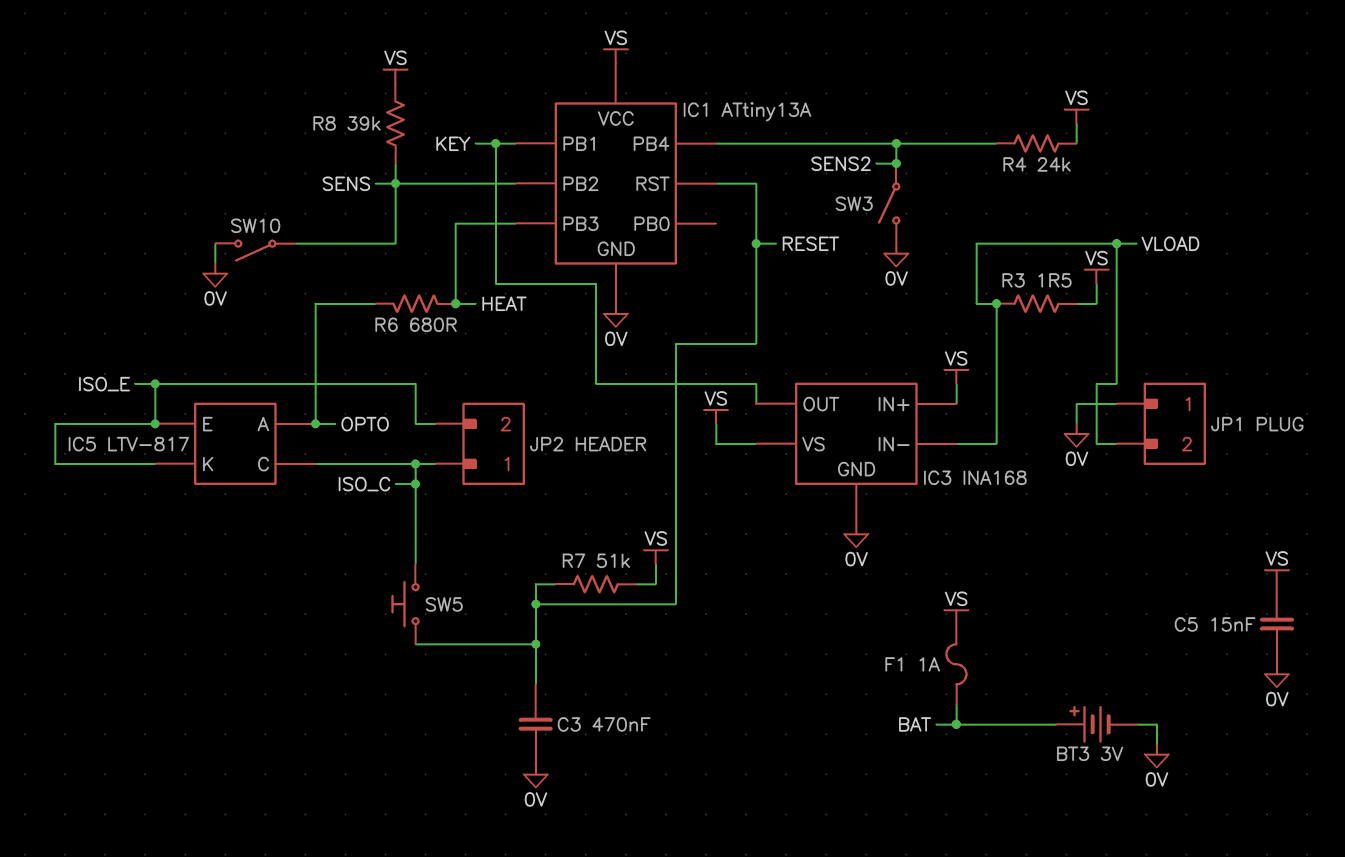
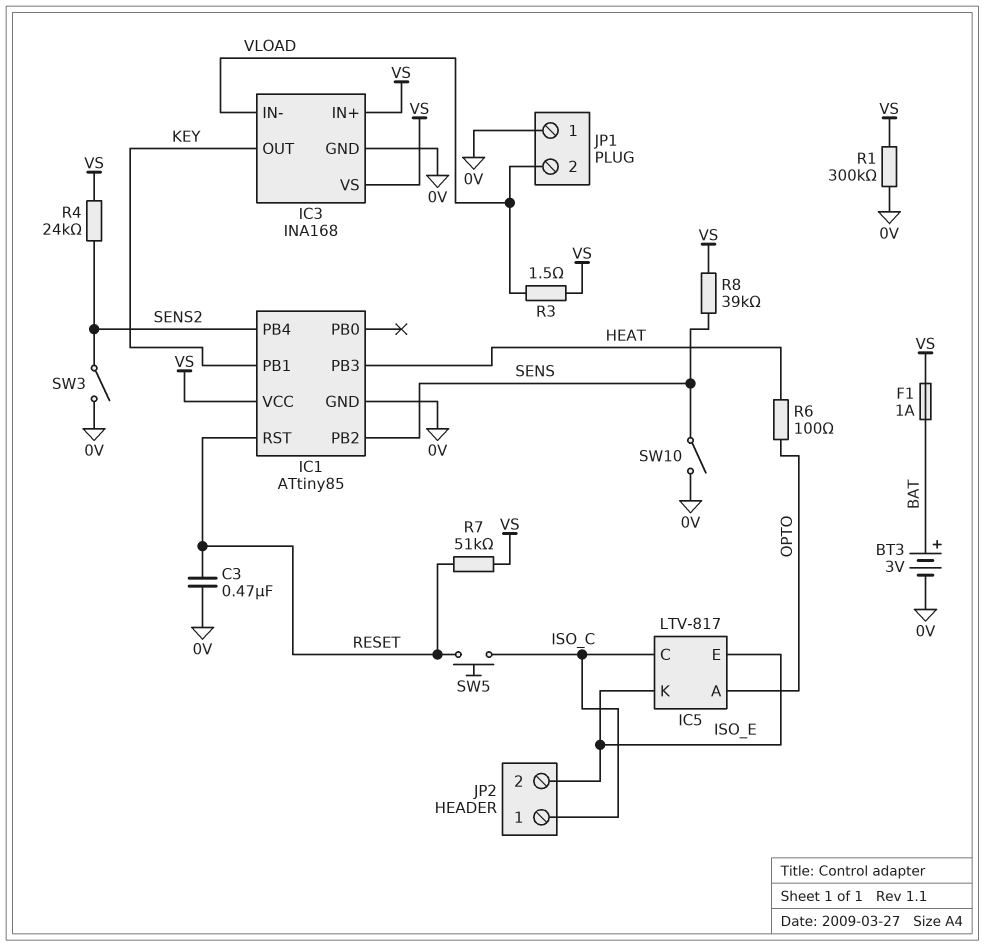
C5: 15nF (0V, VS) -> none
IC1: ATtiny13A -> ATtiny85
R1: none -> 300k (0V, VS)
R6: 680 (HEAT, OPTO) -> 100 (HEAT, OPTO)

